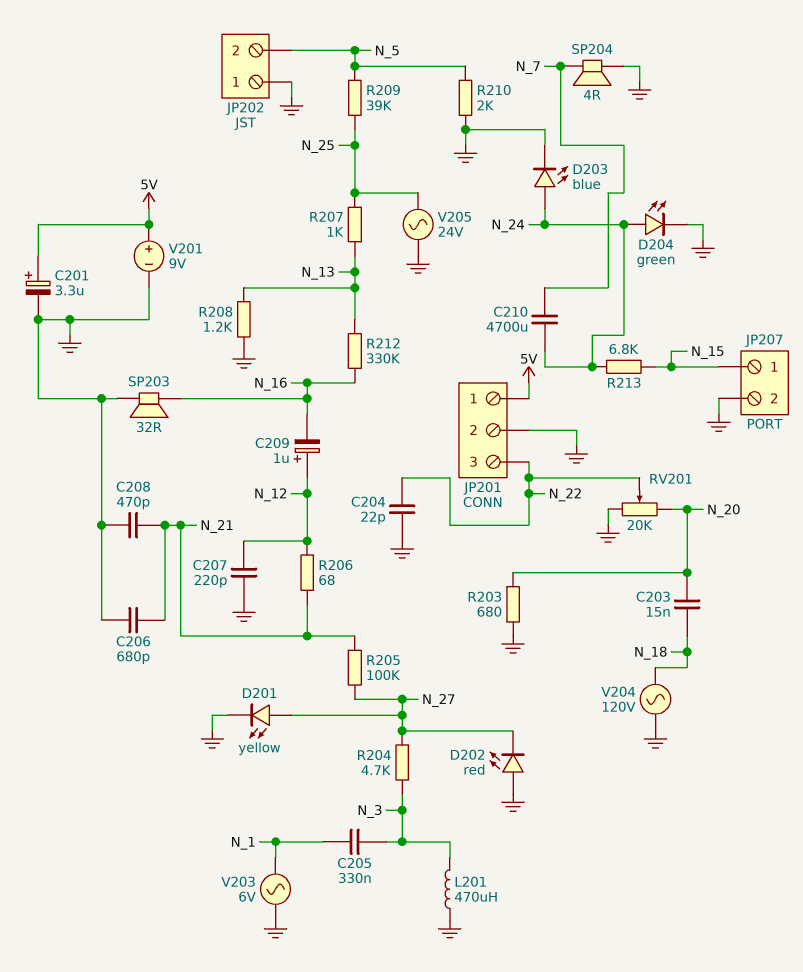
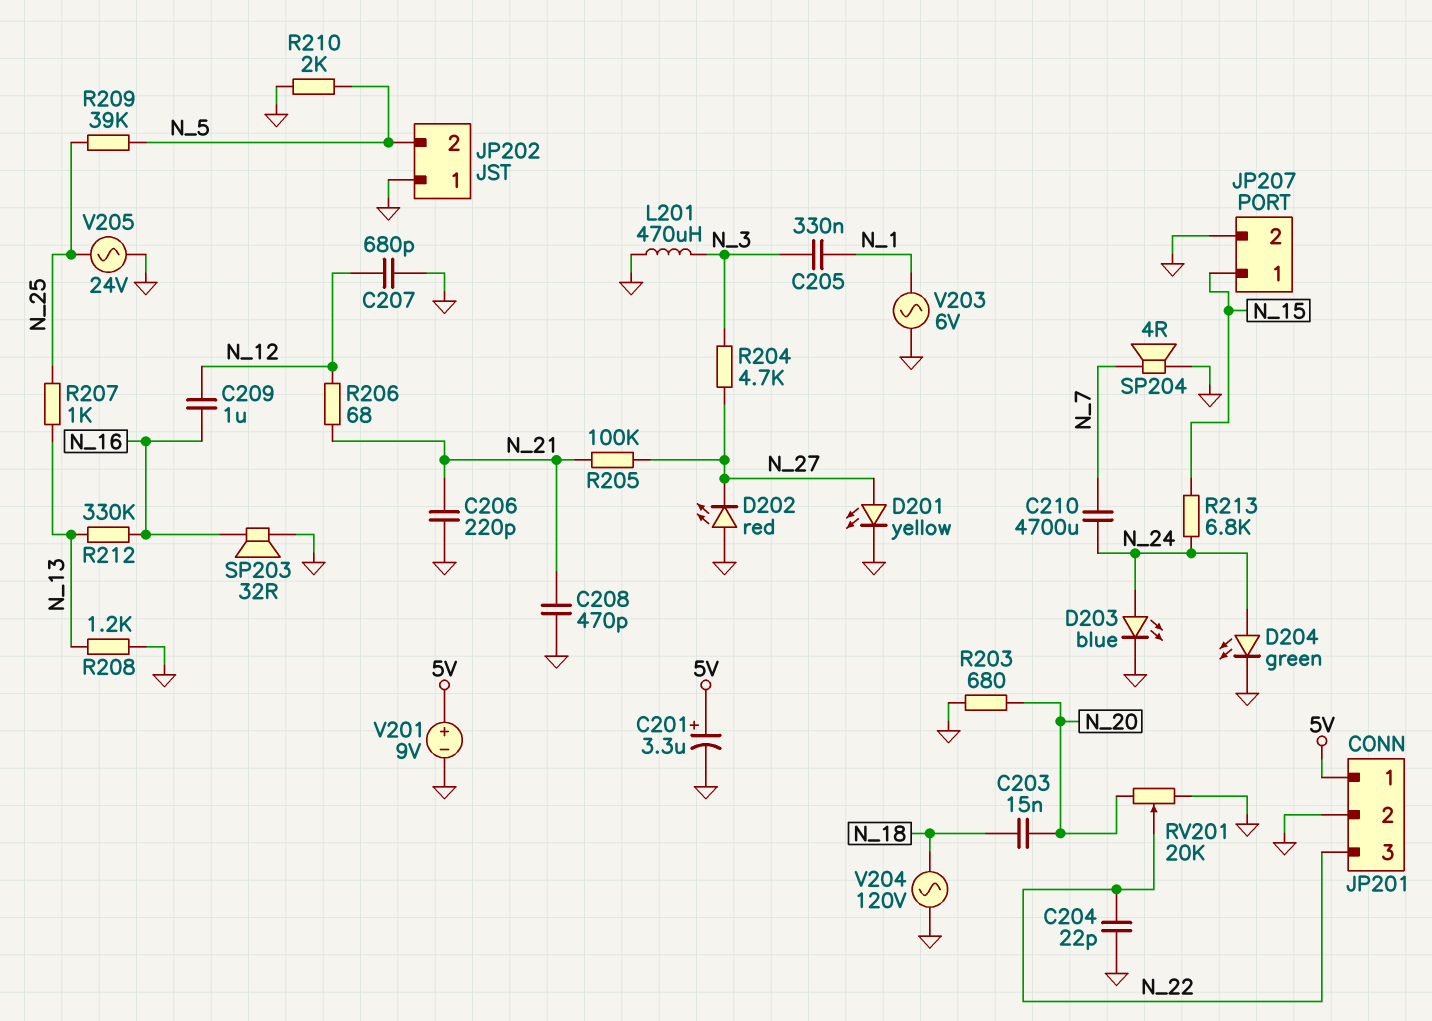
C206: 680pF (GND, N_21) -> 220pF (GND, N_21)
C207: 220pF (GND, N_12) -> 680pF (GND, N_12)
C209: 1uF (plus N_12, minus N_16) -> 1uF (N_12, N_16)

